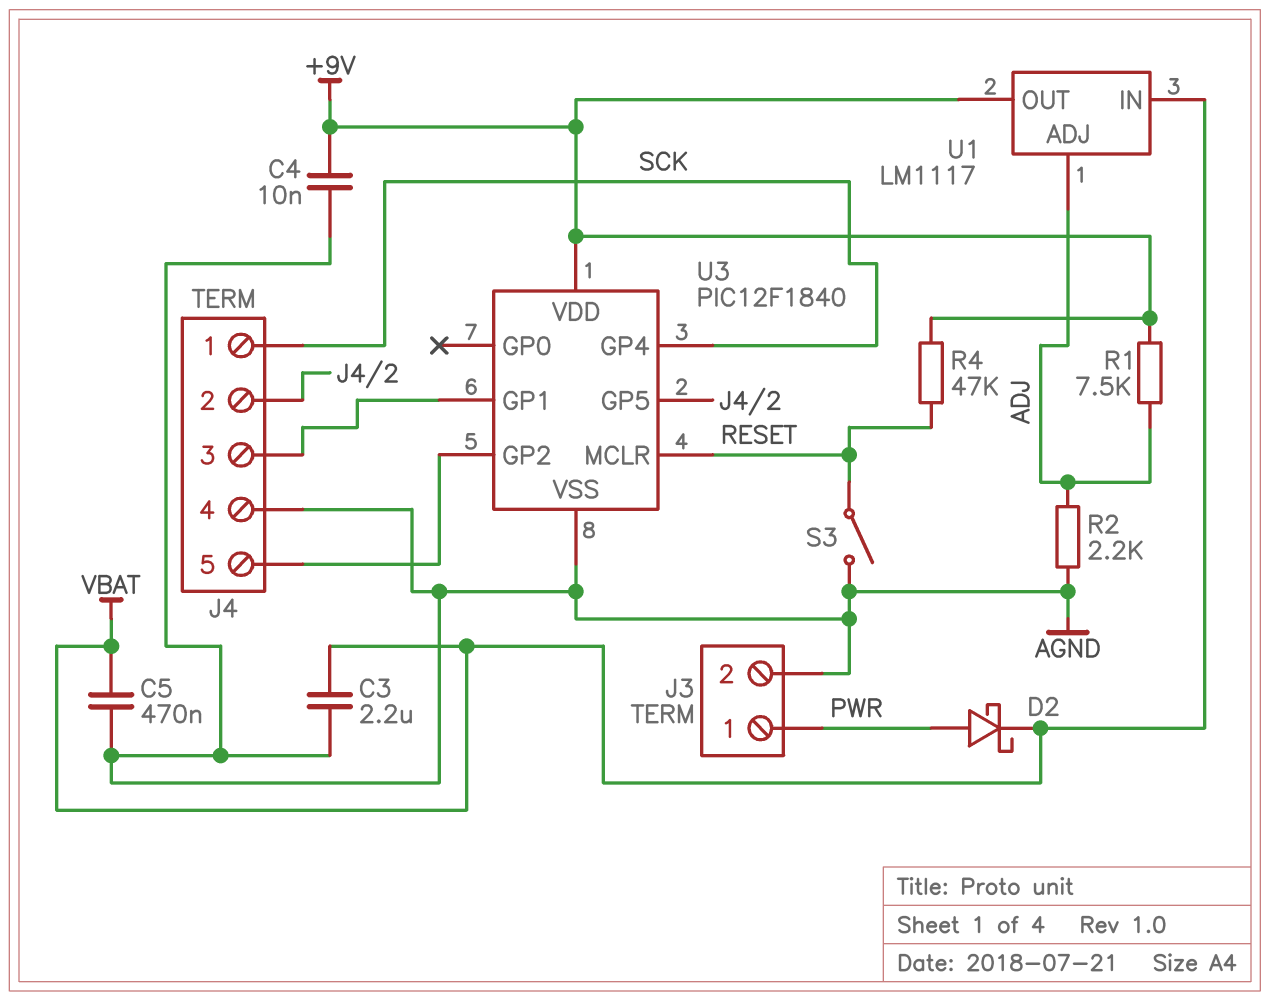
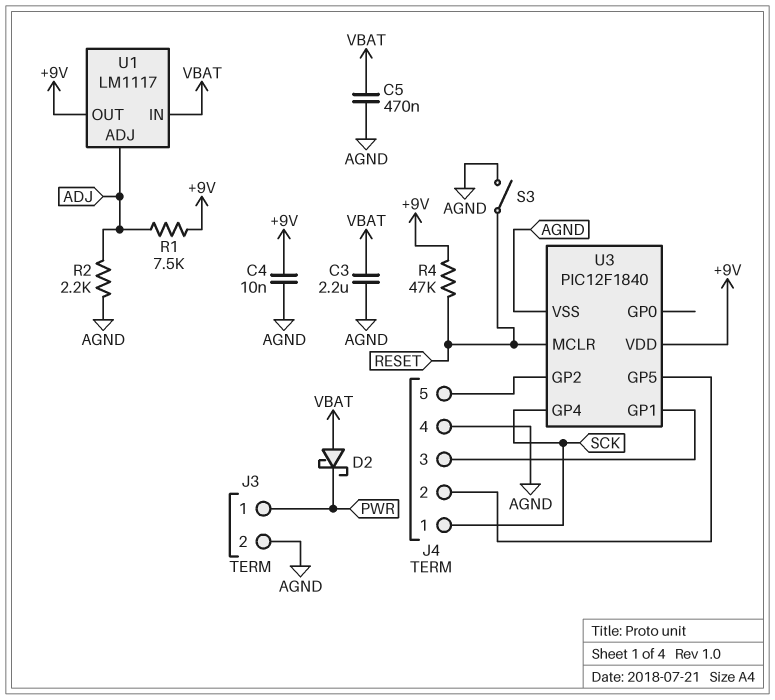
D2: schottky (A PWR, K VBAT) -> schottky (A VBAT, K PWR)

